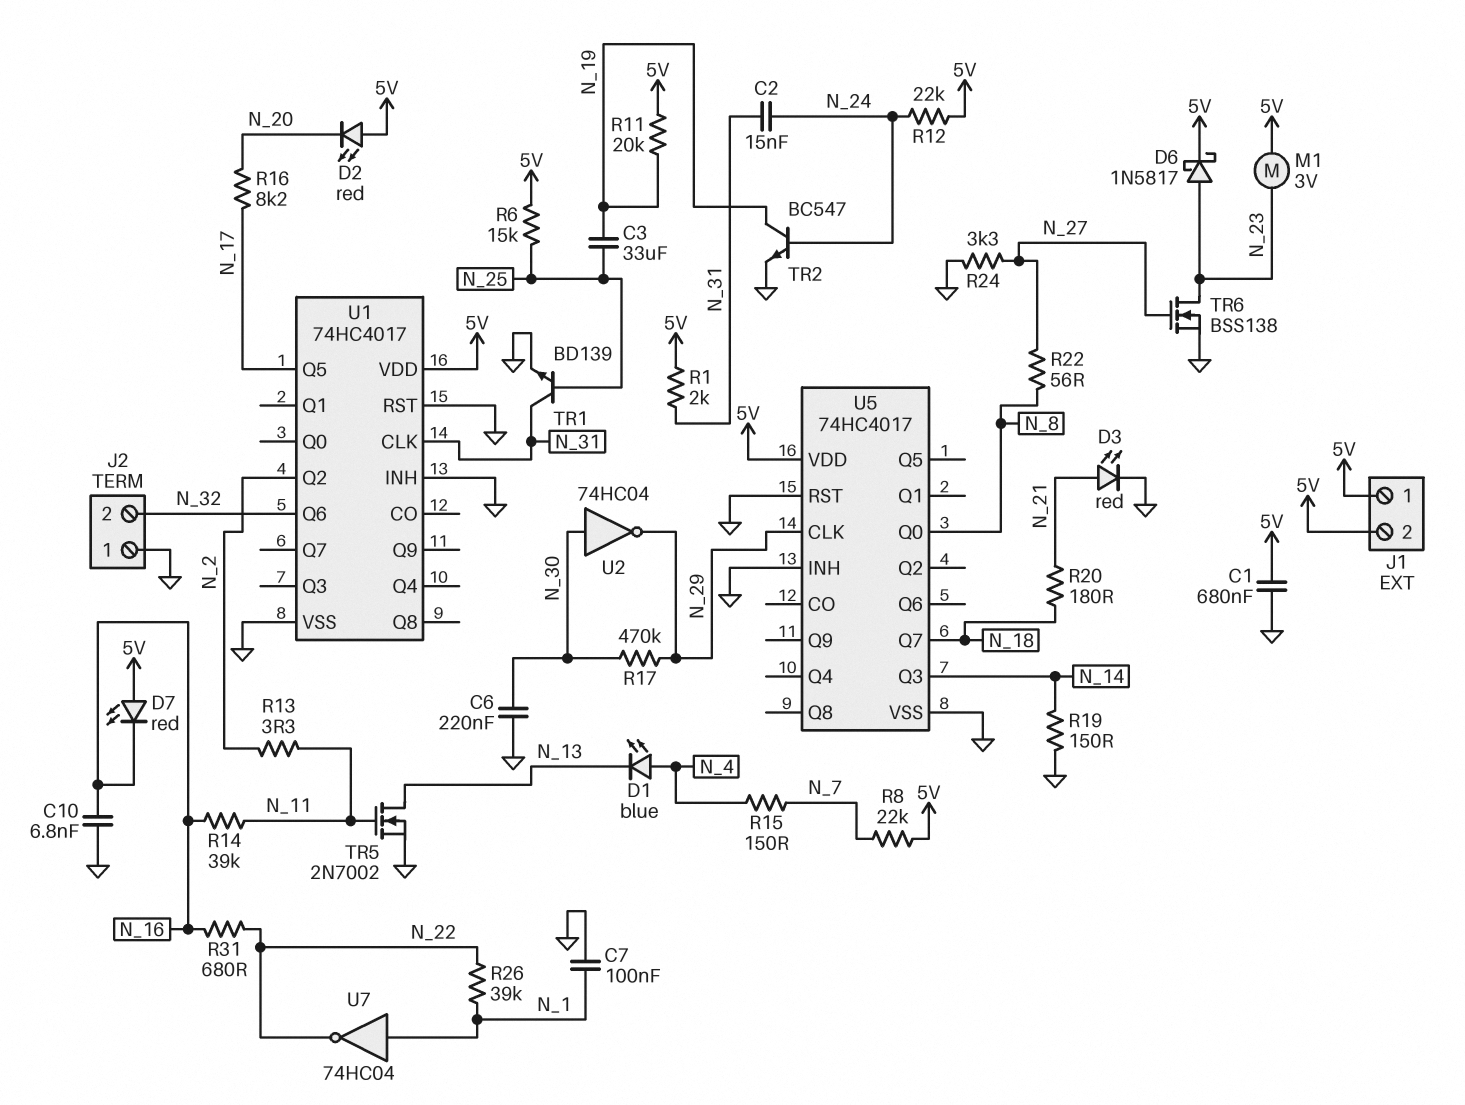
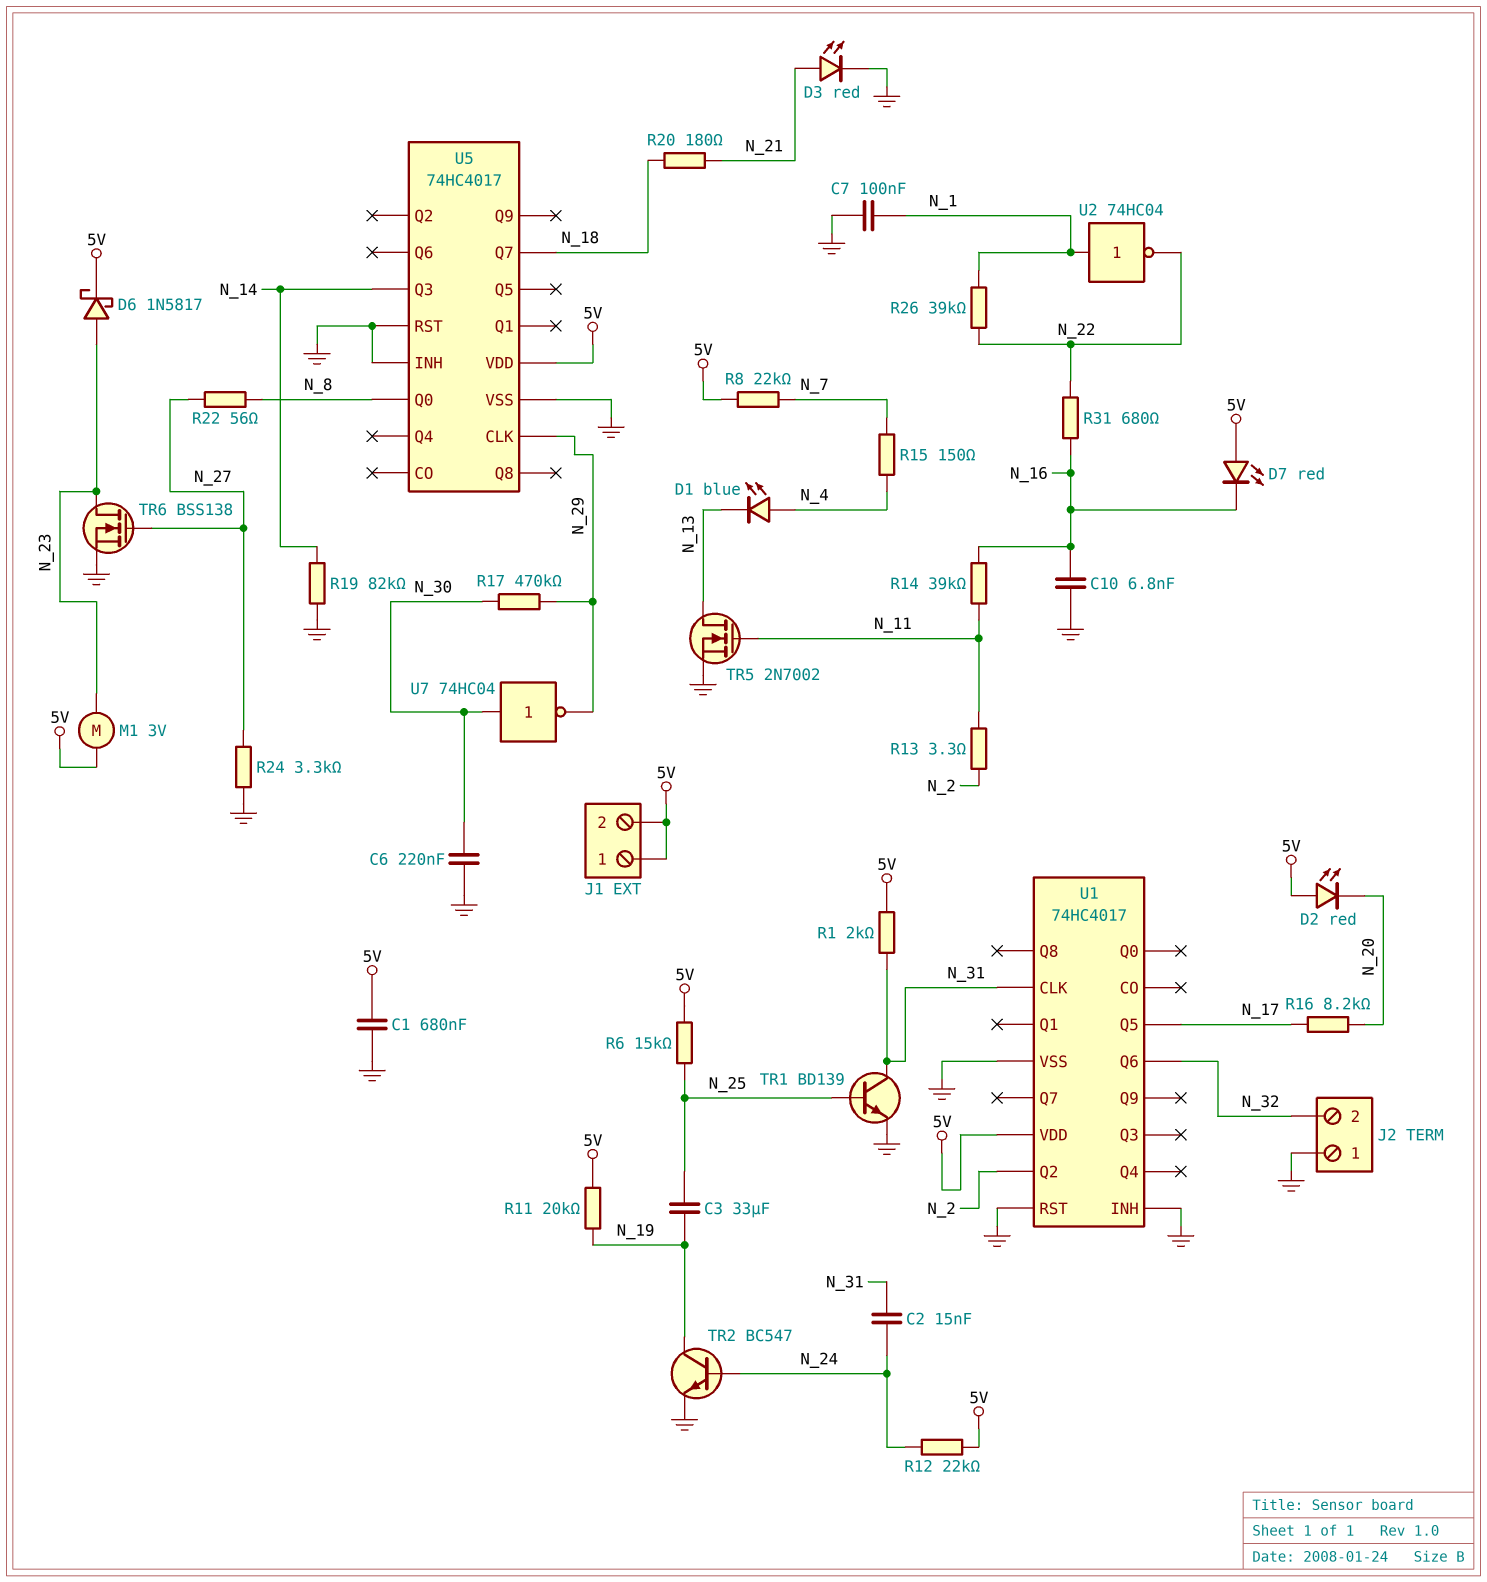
R19: 150 (GND, N_14) -> 82k (GND, N_14)
U2: NOT 74HC04 (in N_30, out N_29) -> NOT 74HC04 (in N_1, out N_22)
U7: NOT 74HC04 (in N_1, out N_22) -> NOT 74HC04 (in N_30, out N_29)

